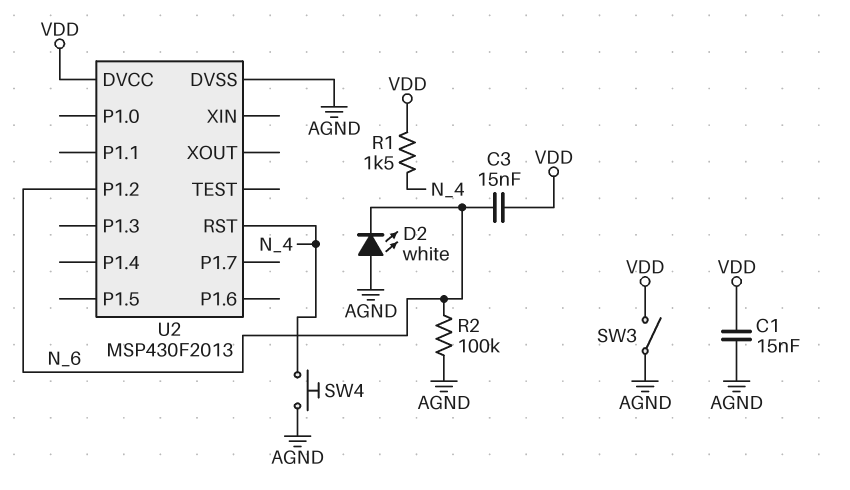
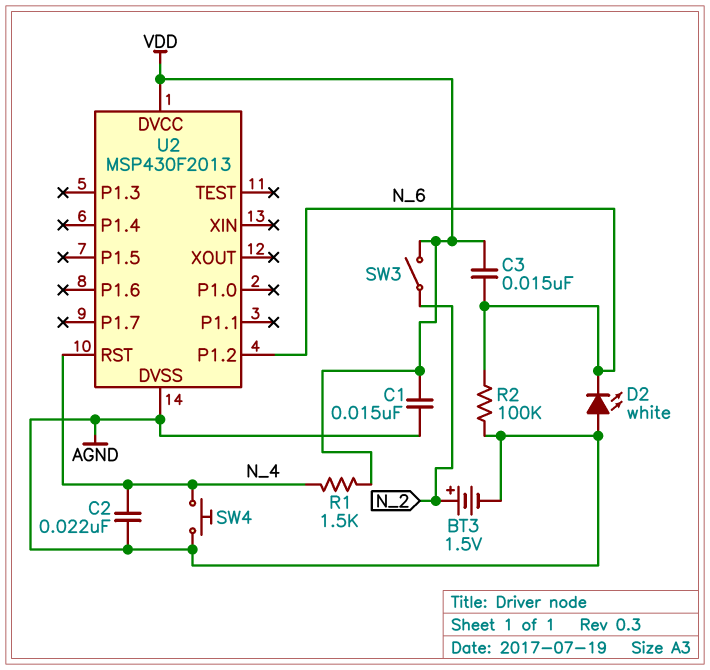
BT3: none -> 1.5V (plus N_2, minus AGND)
C2: none -> 22nF (AGND, N_4)
SW3: switch (AGND, VDD) -> switch (N_2, VDD)

